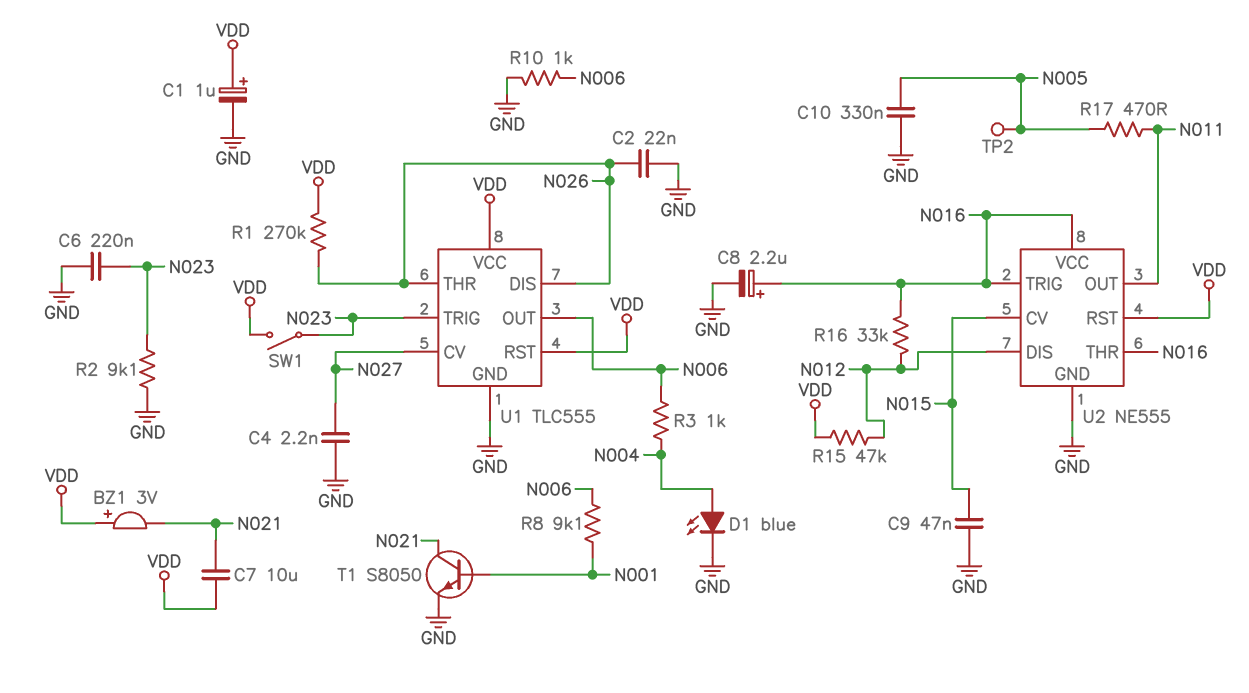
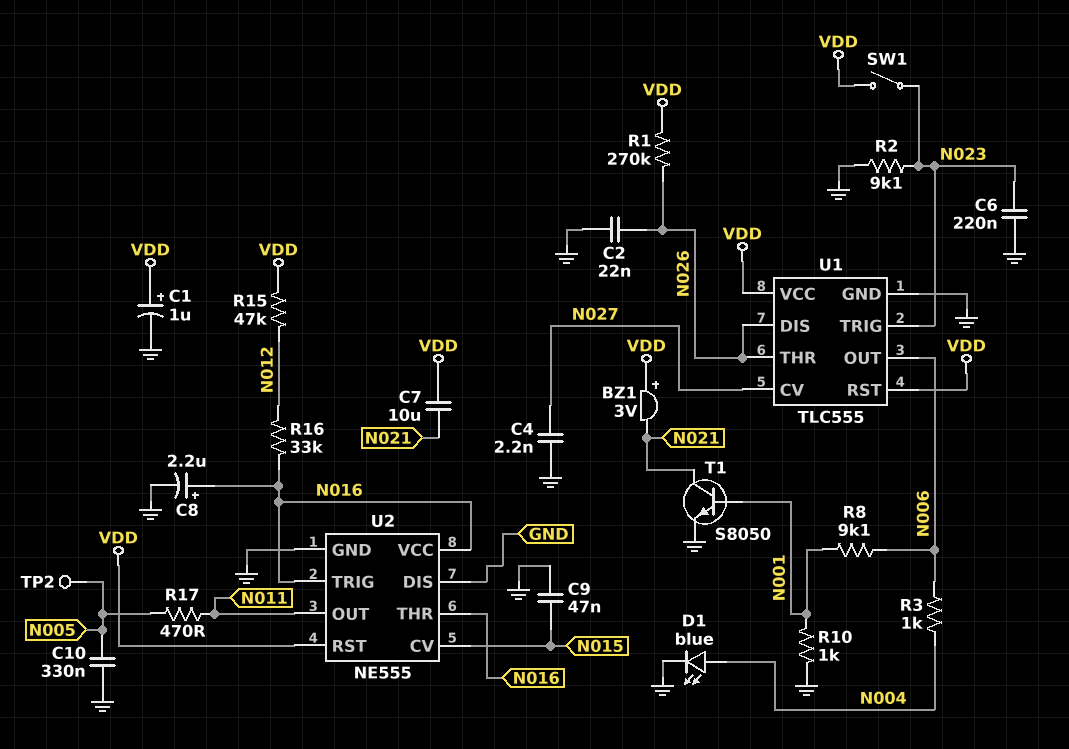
R10: 1k (GND, N006) -> 1k (GND, N001)
U2 pin DIS: N012 -> GND

